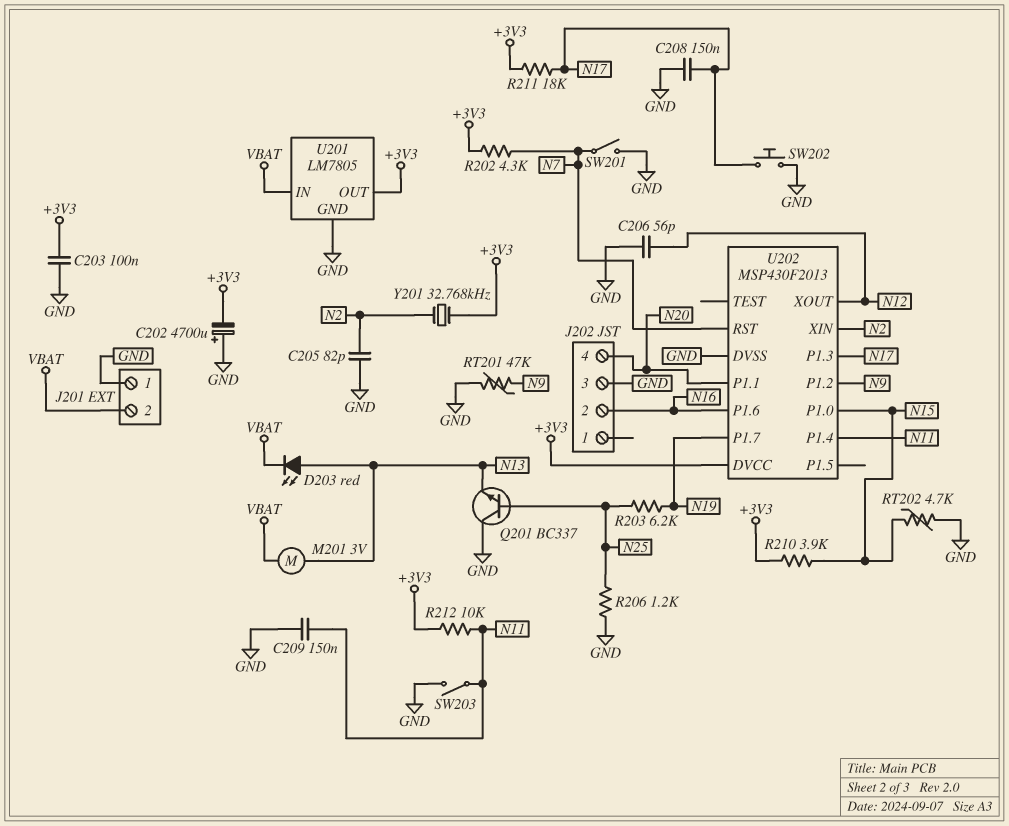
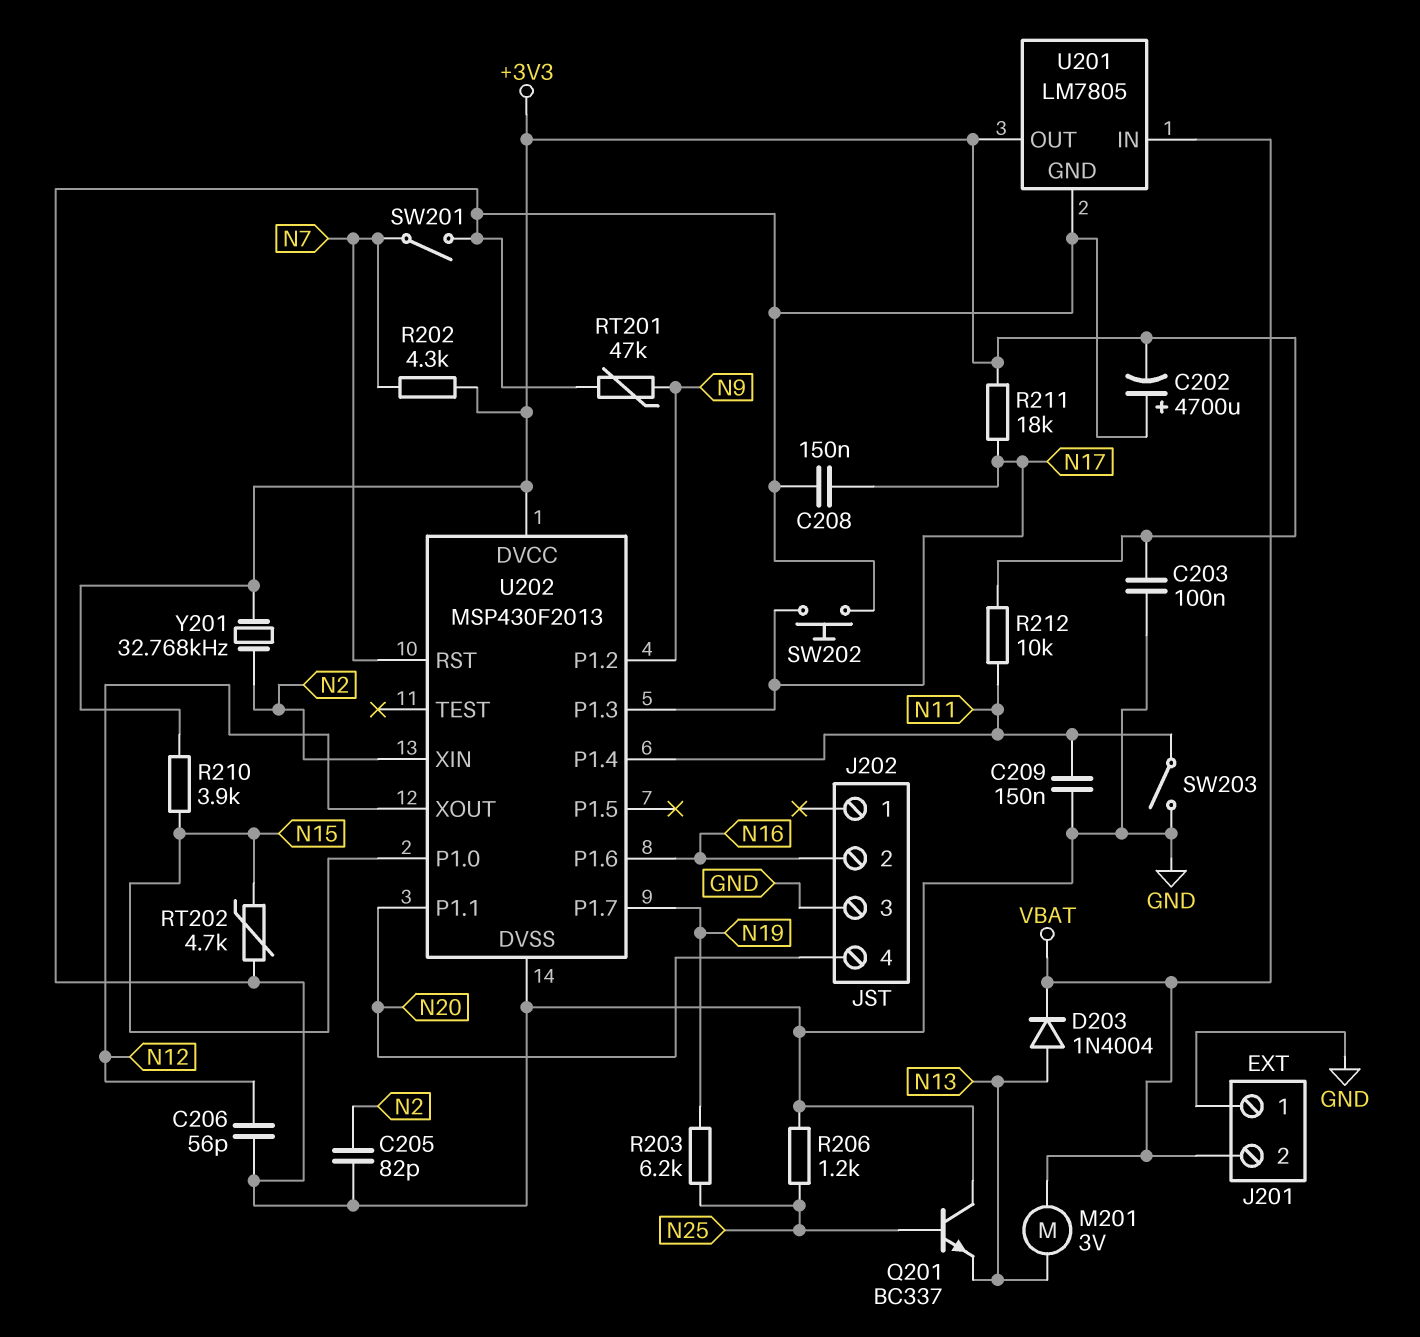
D203: LED red (A N13, K VBAT) -> diode 1N4004 (A N13, K VBAT)

